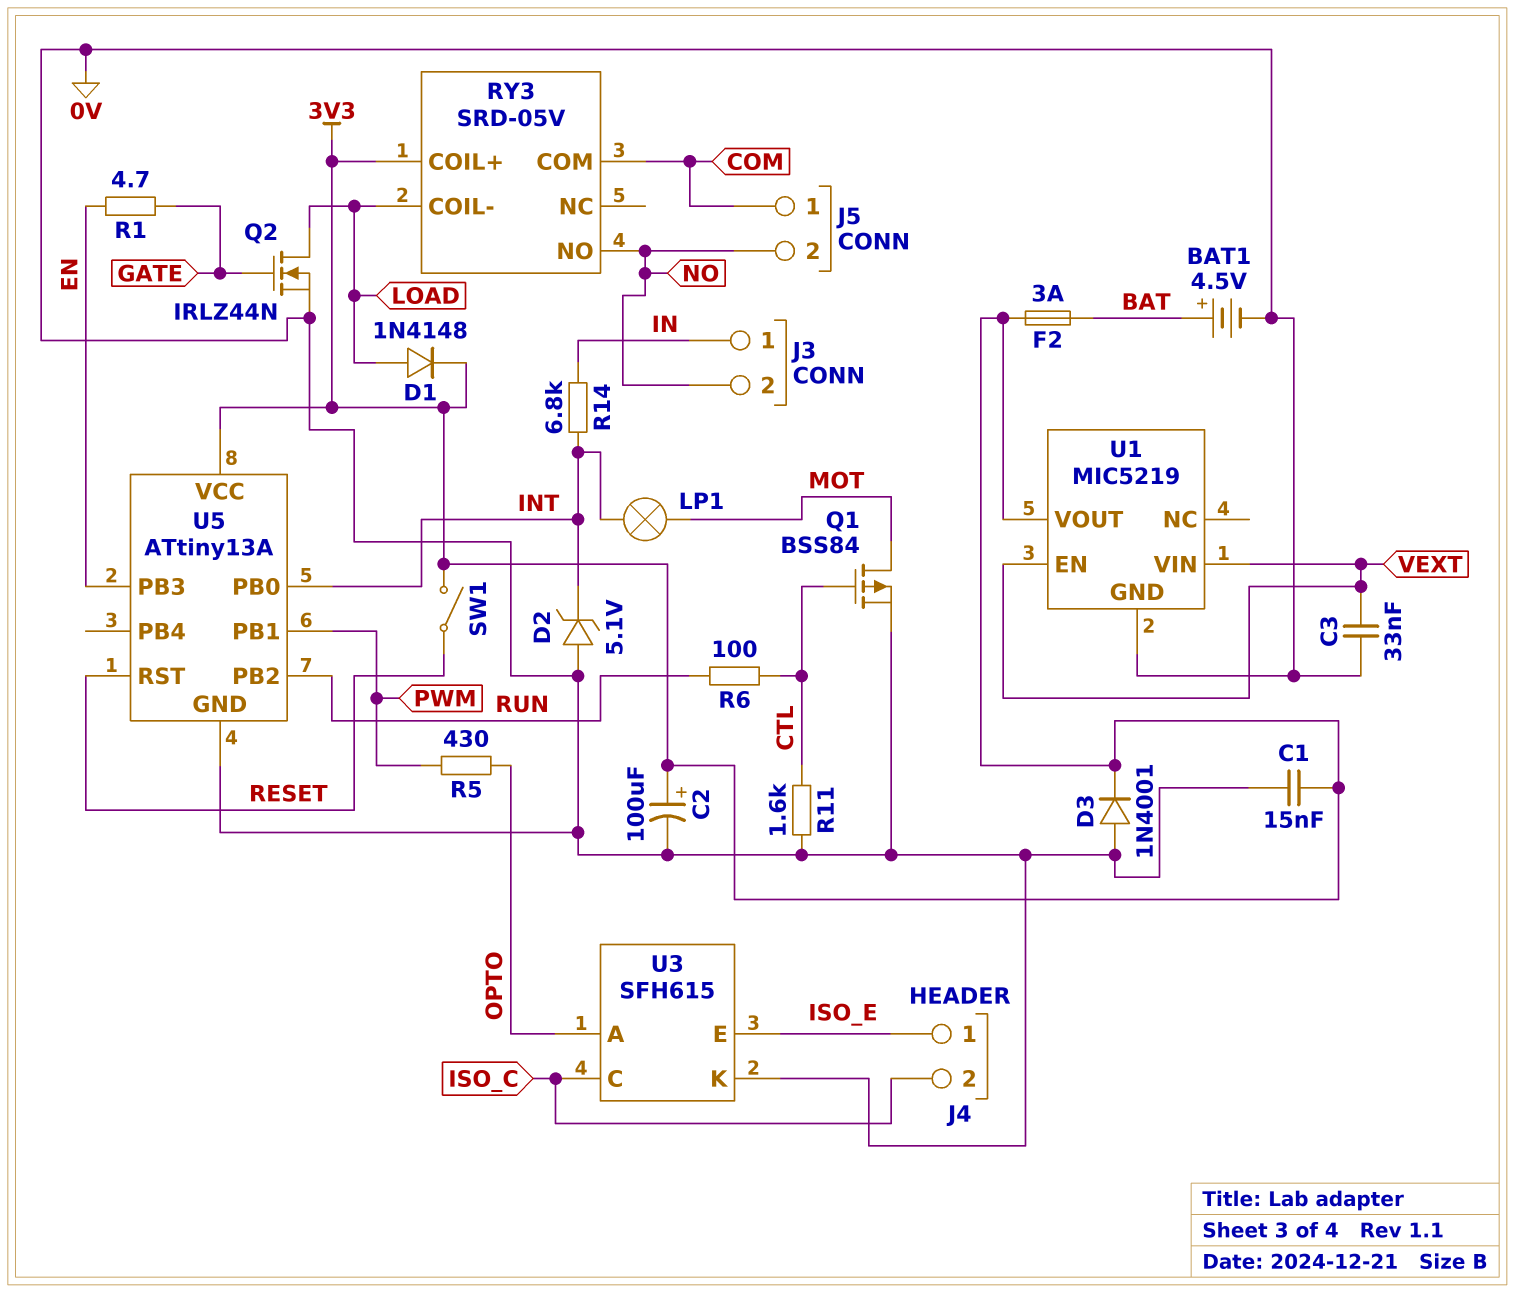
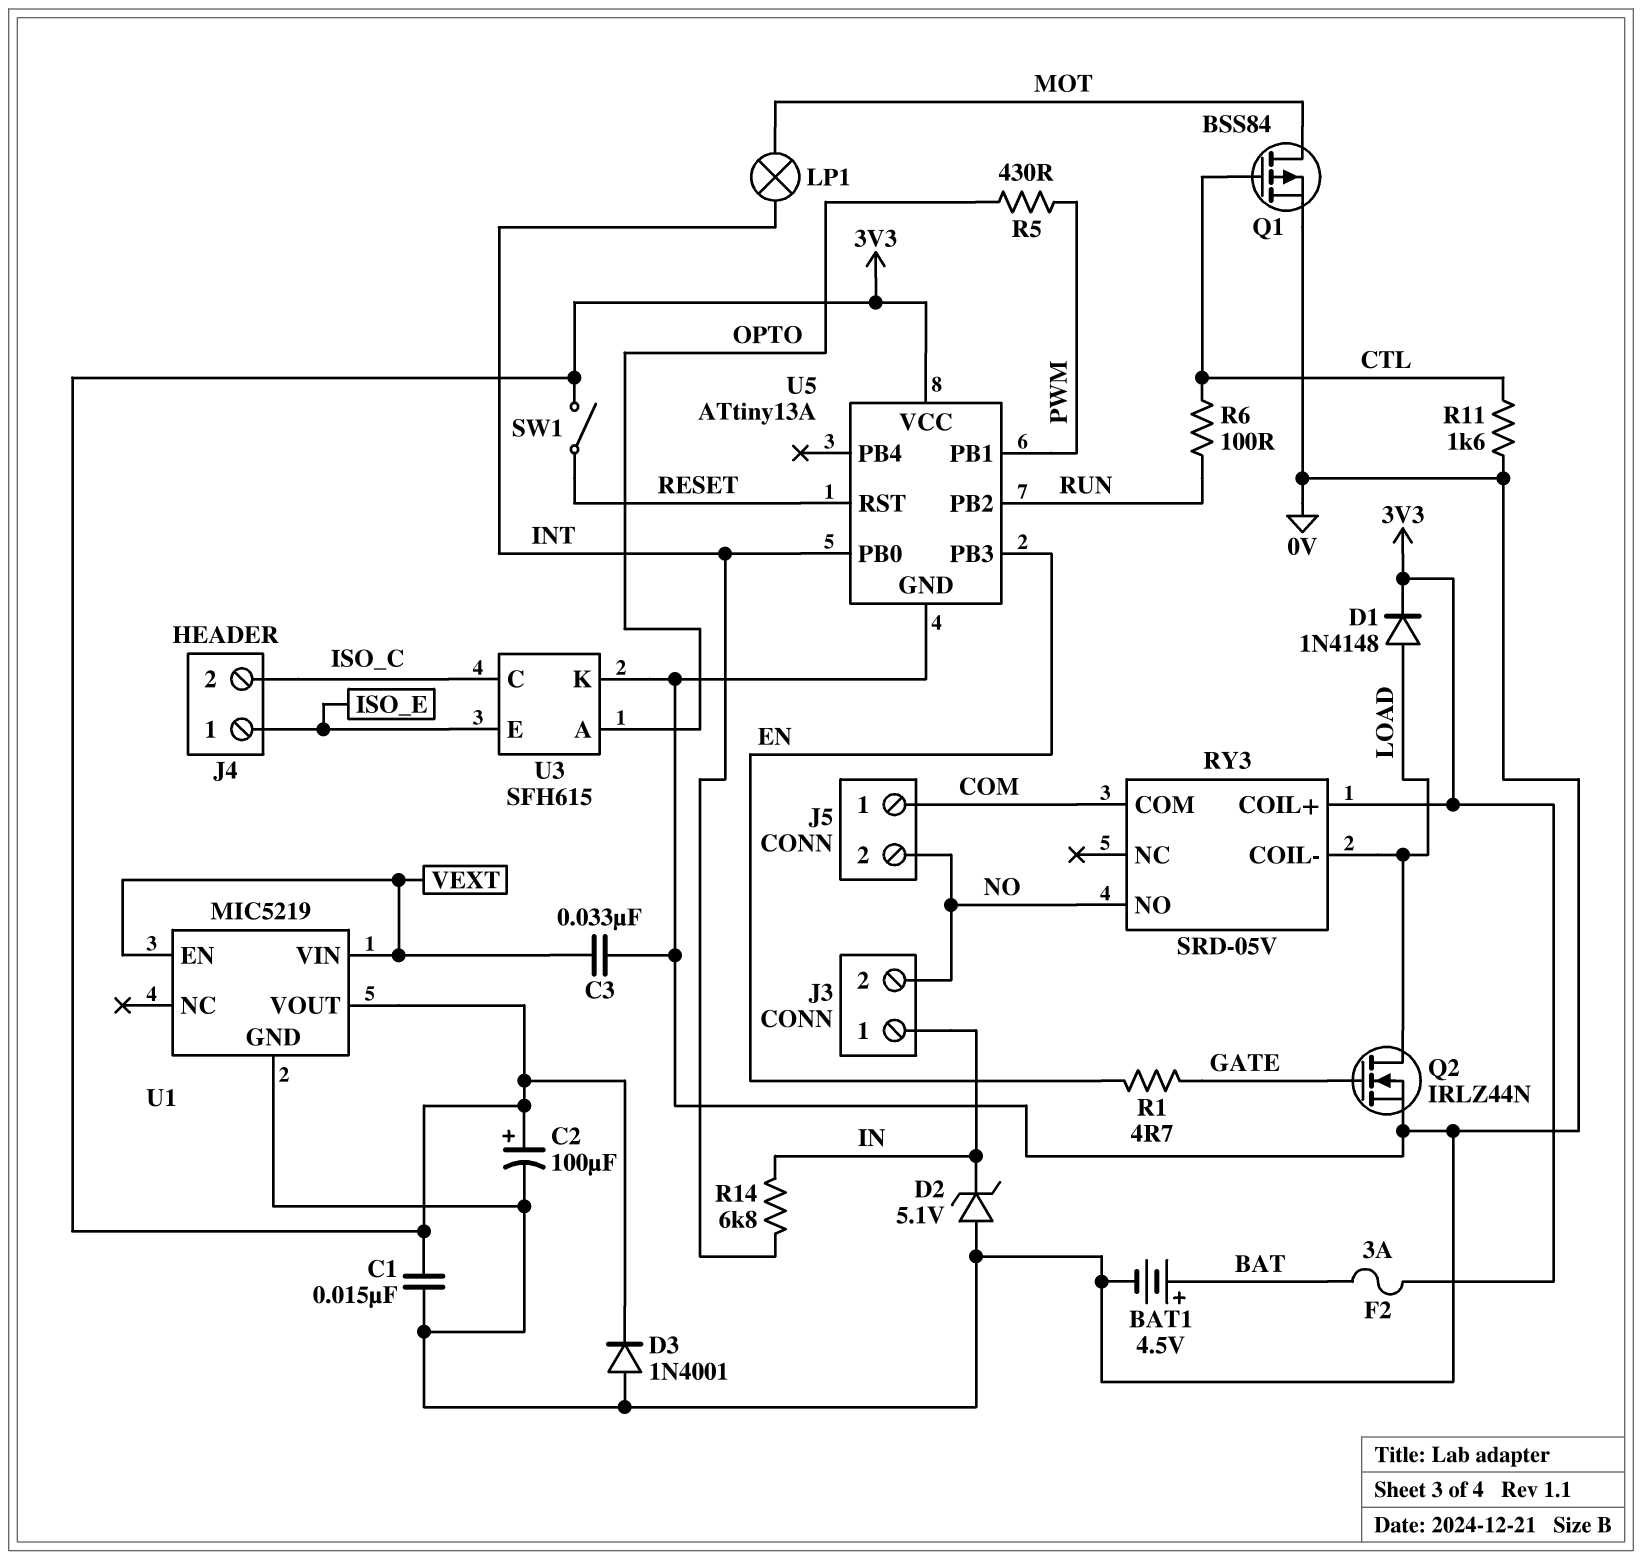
D2: zener 5.1V (A 0V, K INT) -> zener 5.1V (A 0V, K IN)

